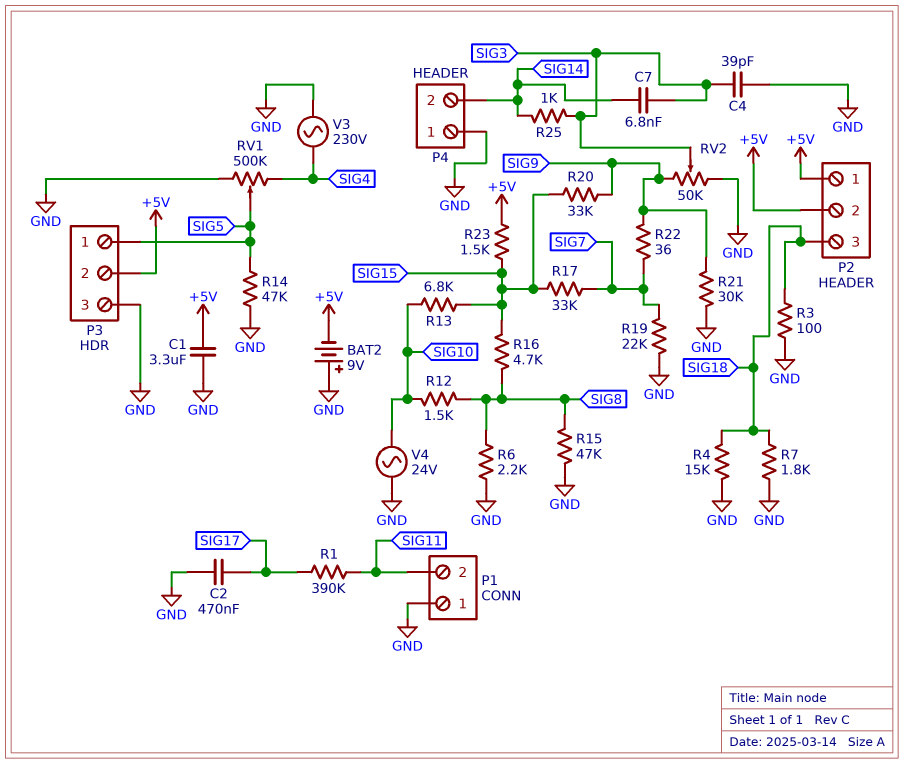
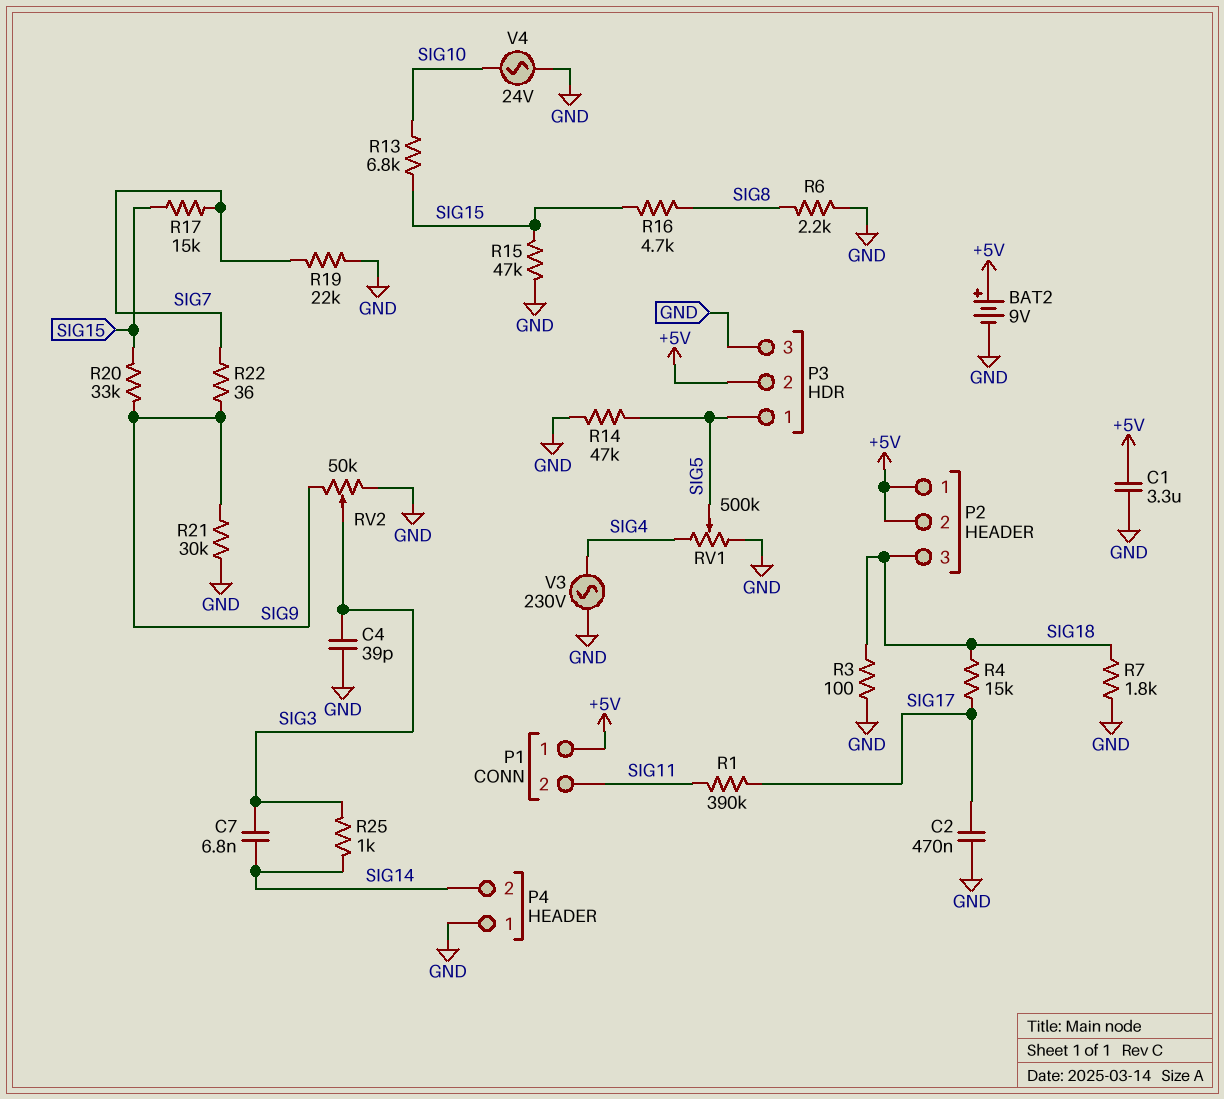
BAT2: 9V (plus GND, minus +5V) -> 9V (plus +5V, minus GND)
P1 pin 1: GND -> +5V
R4: 15k (GND, SIG18) -> 15k (SIG17, SIG18)
R12: 1.5k (SIG8, SIG10) -> none
R15: 47k (GND, SIG8) -> 47k (GND, SIG15)
R17: 33k (SIG7, SIG15) -> 15k (SIG7, SIG15)
R23: 1.5k (+5V, SIG15) -> none

